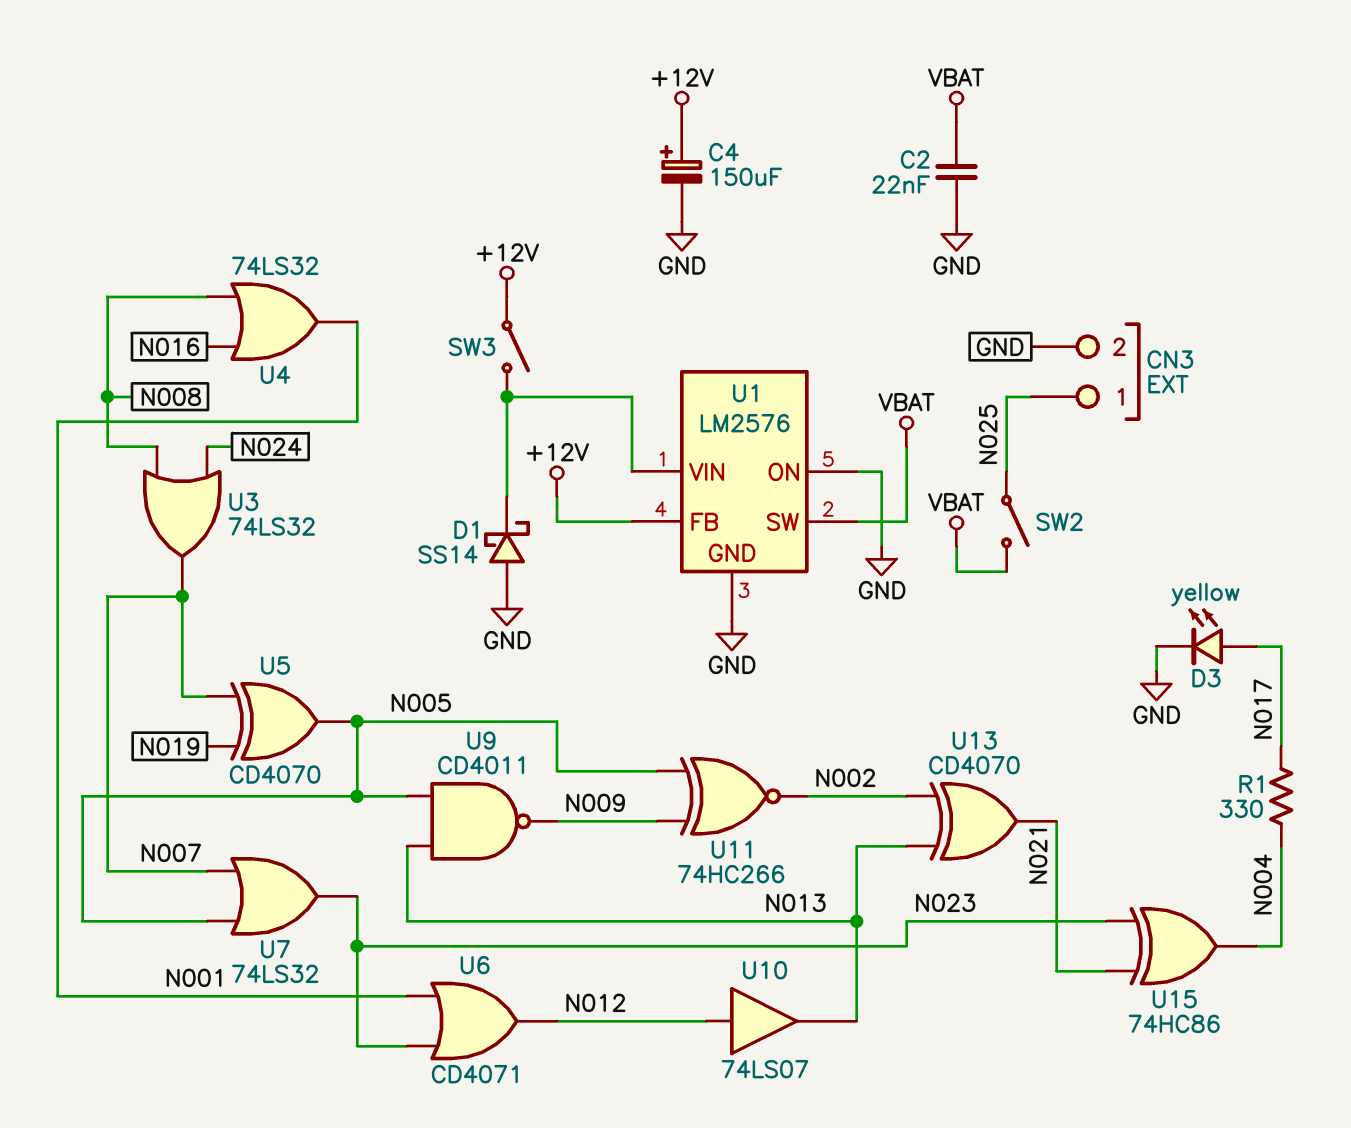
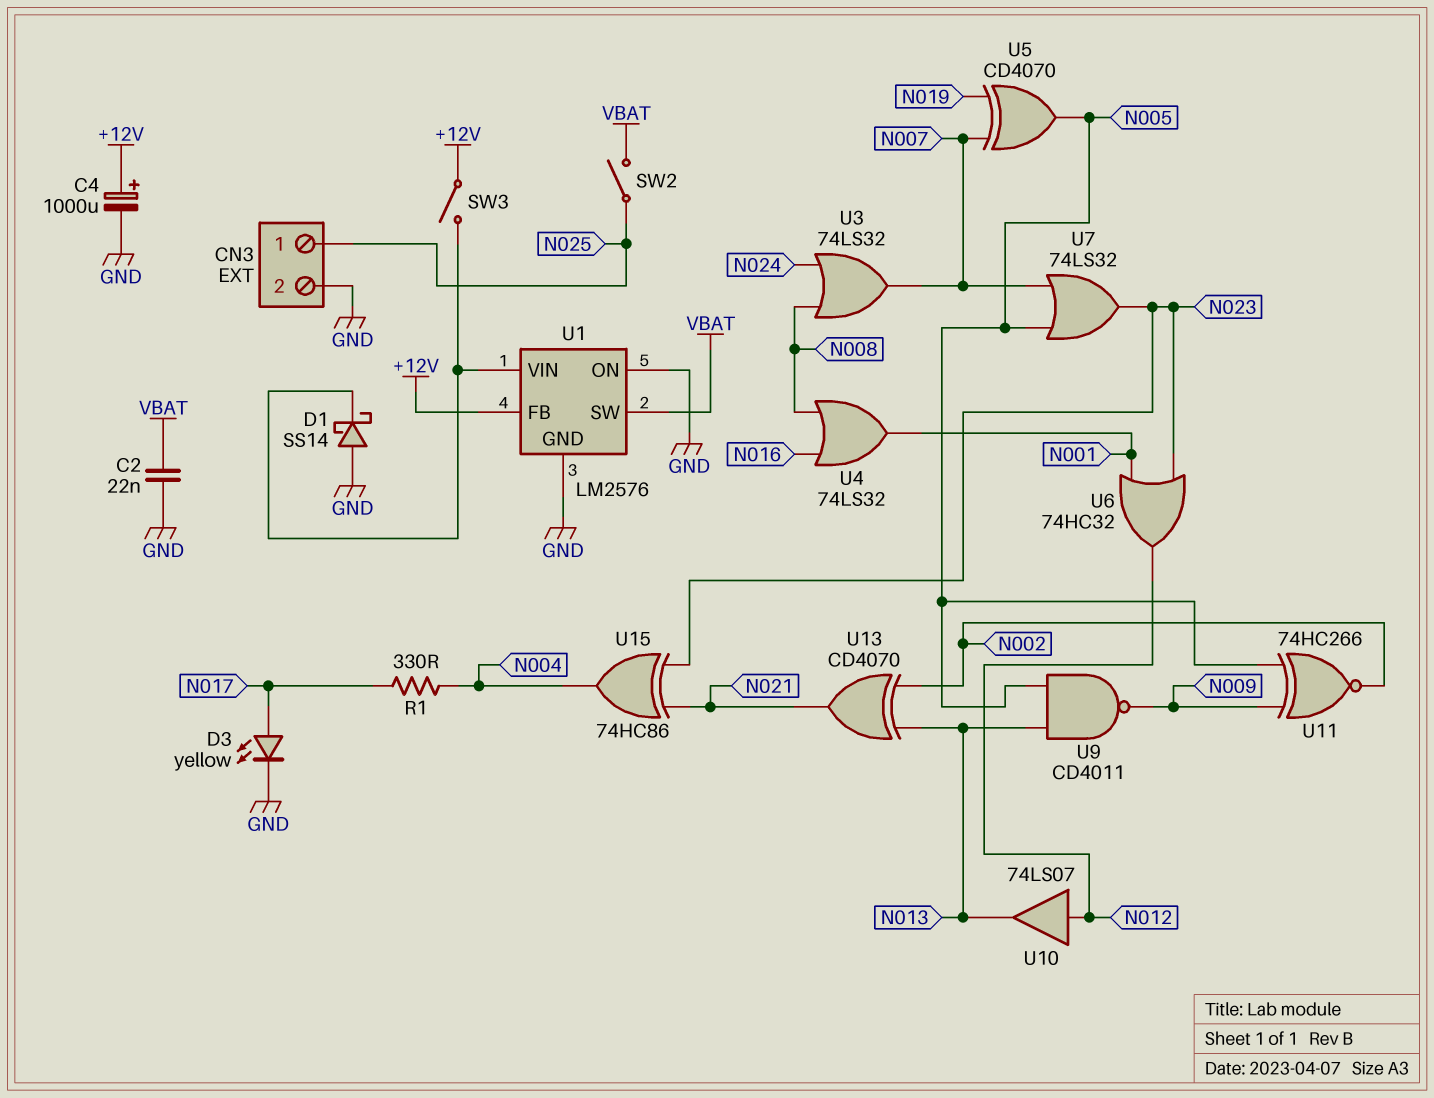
C4: 150uF (plus +12V, minus GND) -> 1000uF (plus +12V, minus GND)
U6: OR CD4071 (in N001, in N023, out N012) -> OR 74HC32 (in N001, in N023, out N012)

